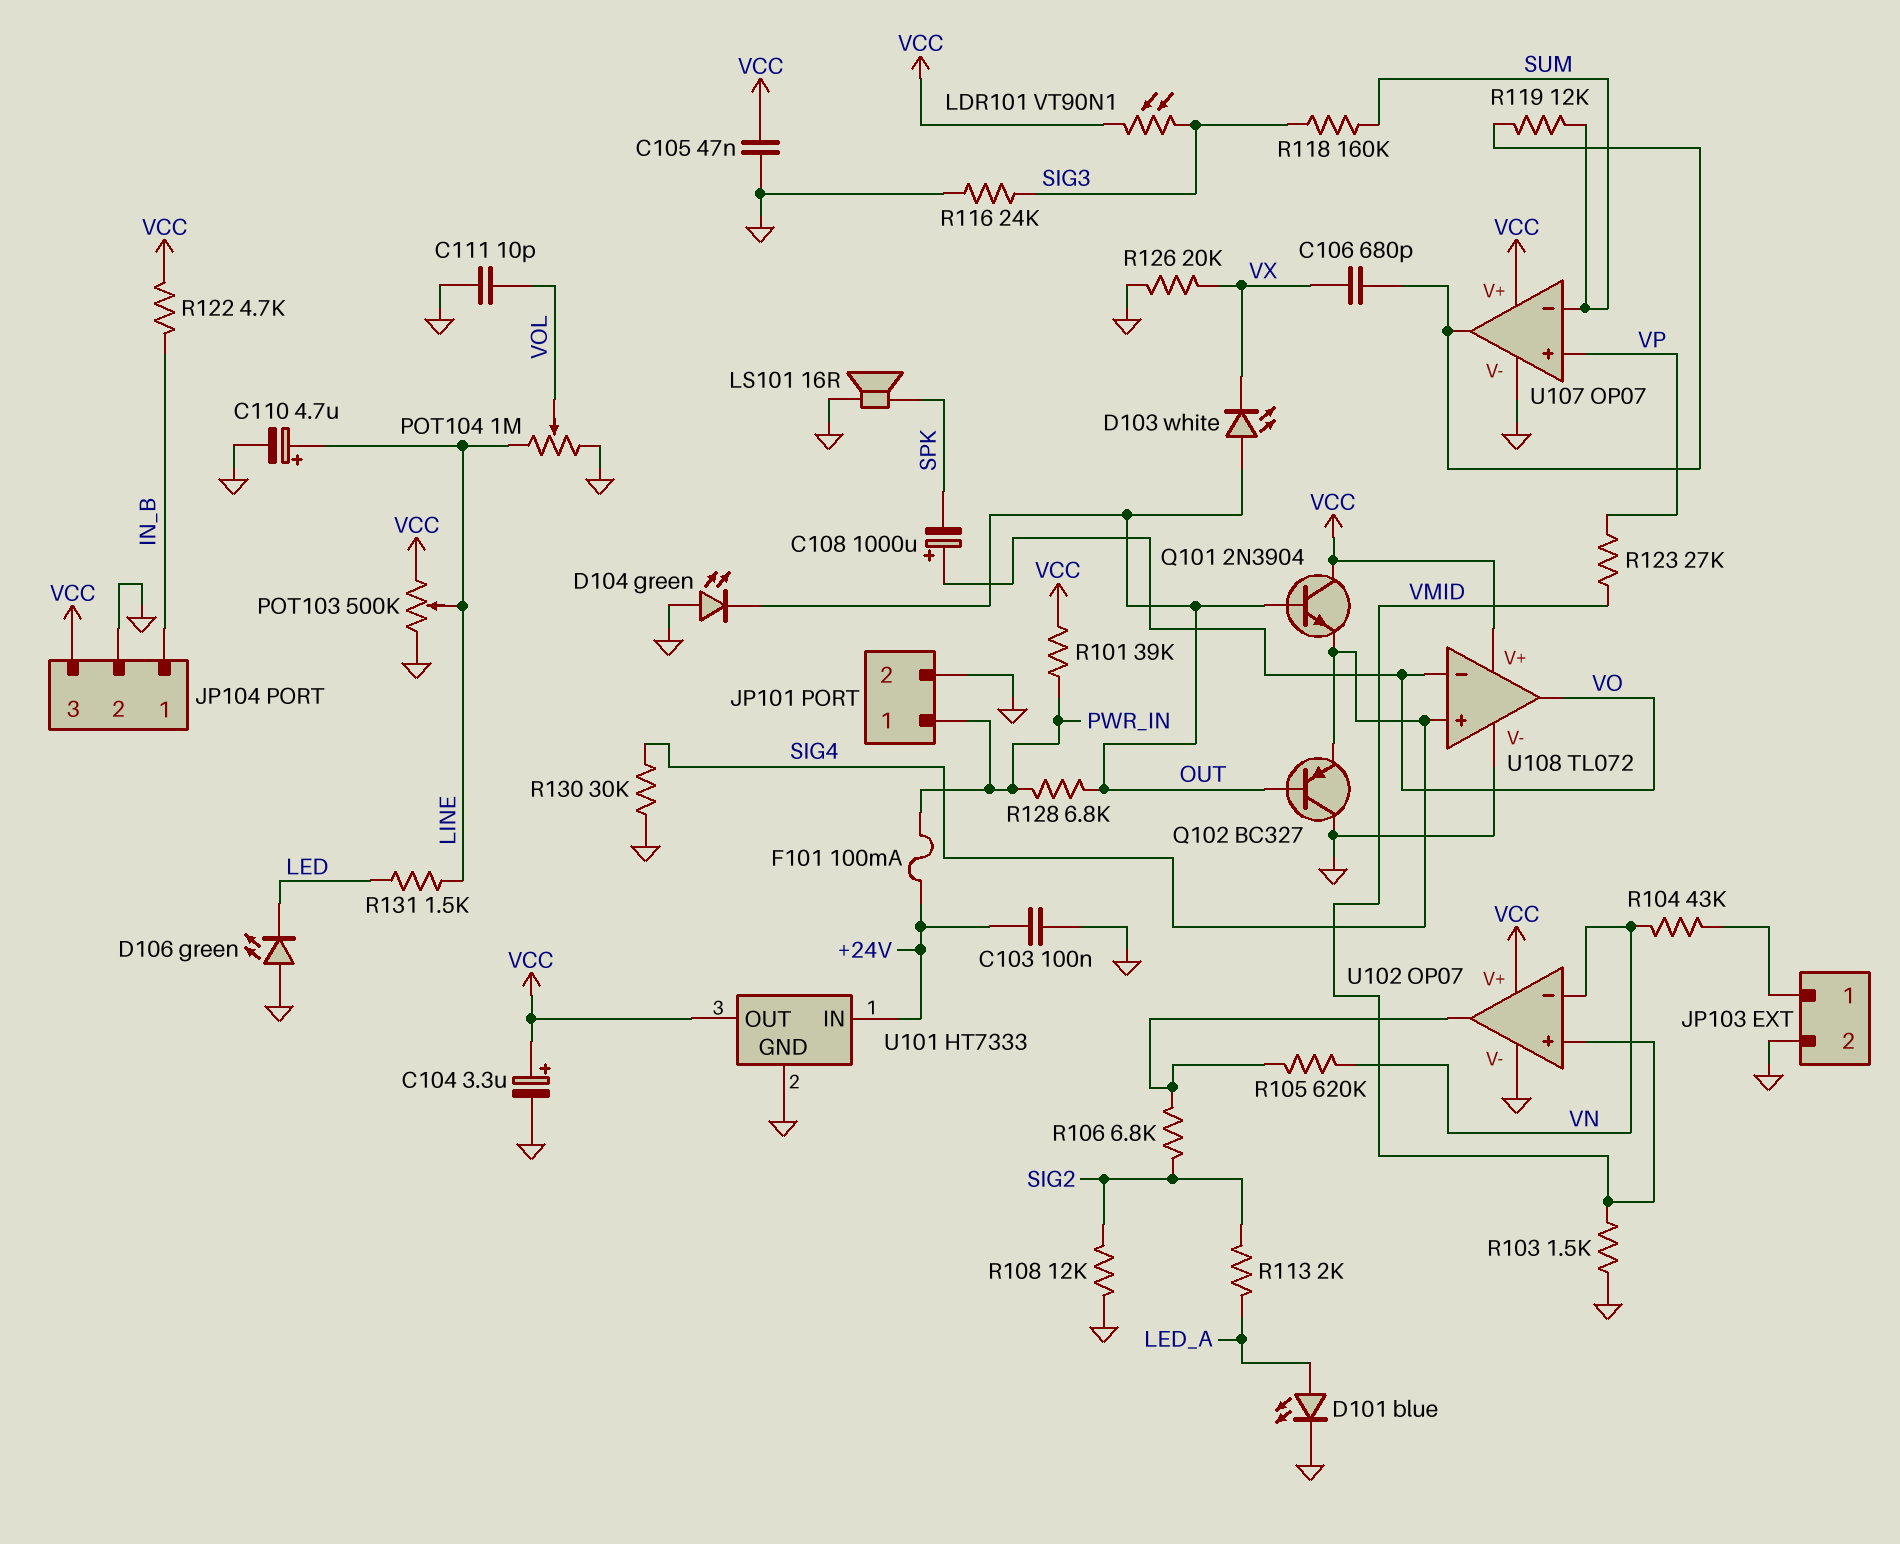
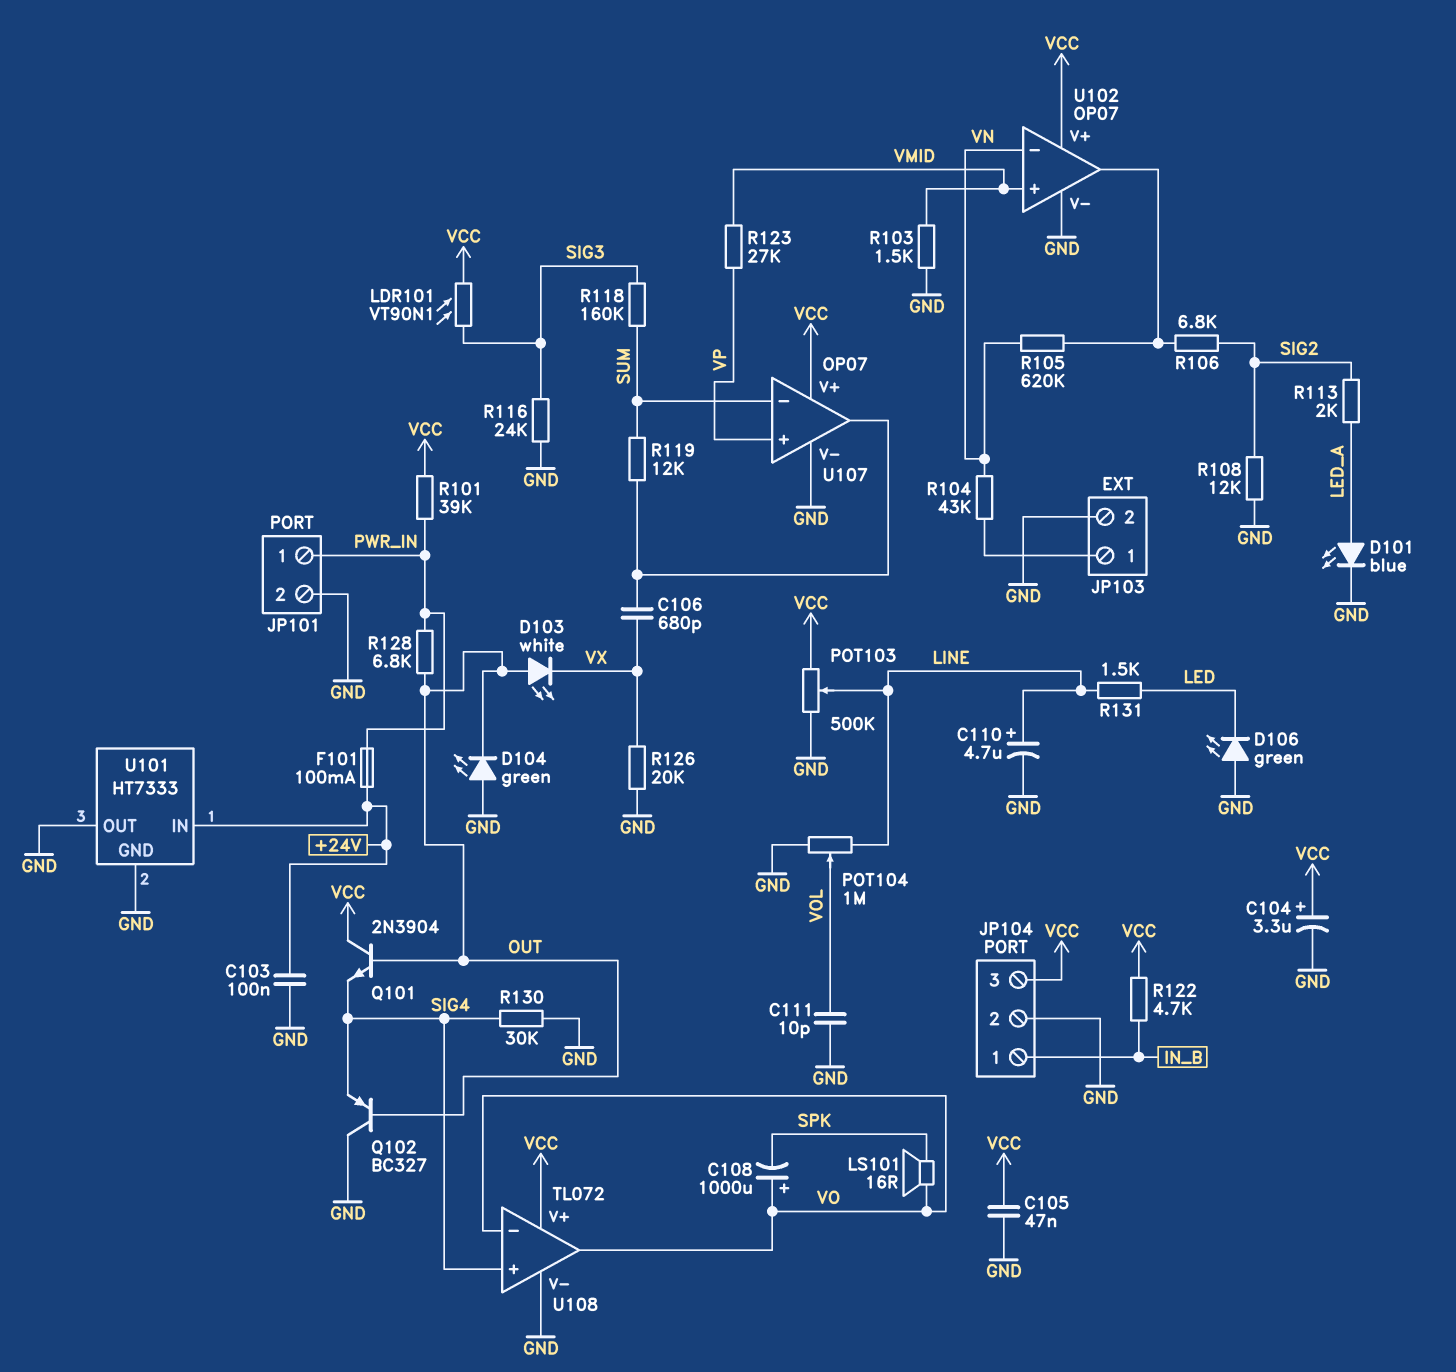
LS101: speaker 16R (GND, SPK) -> speaker 16R (SPK, VO)
U101 pin OUT: VCC -> GND

